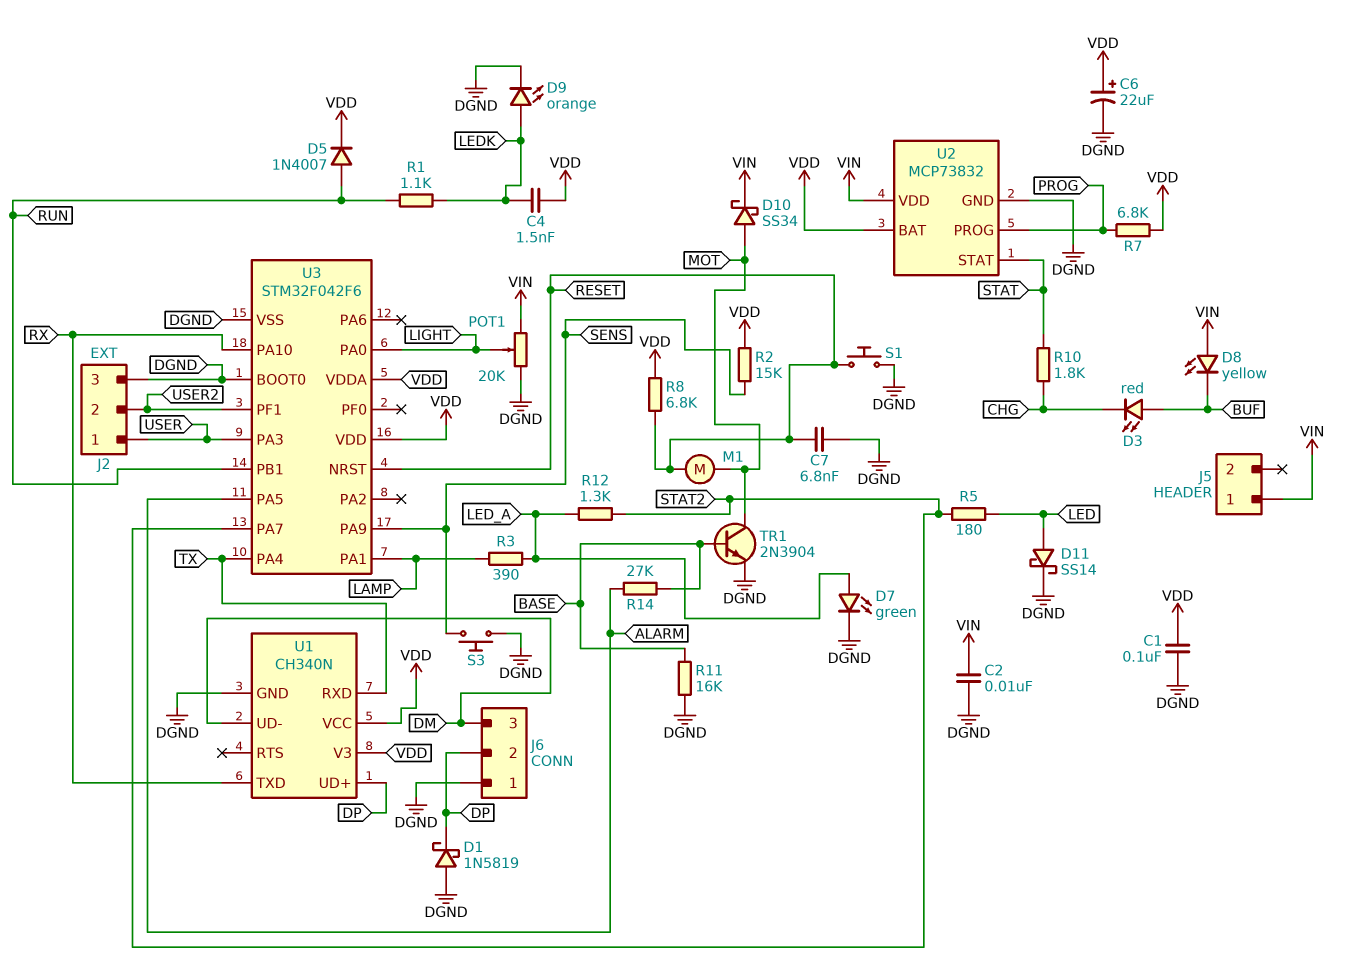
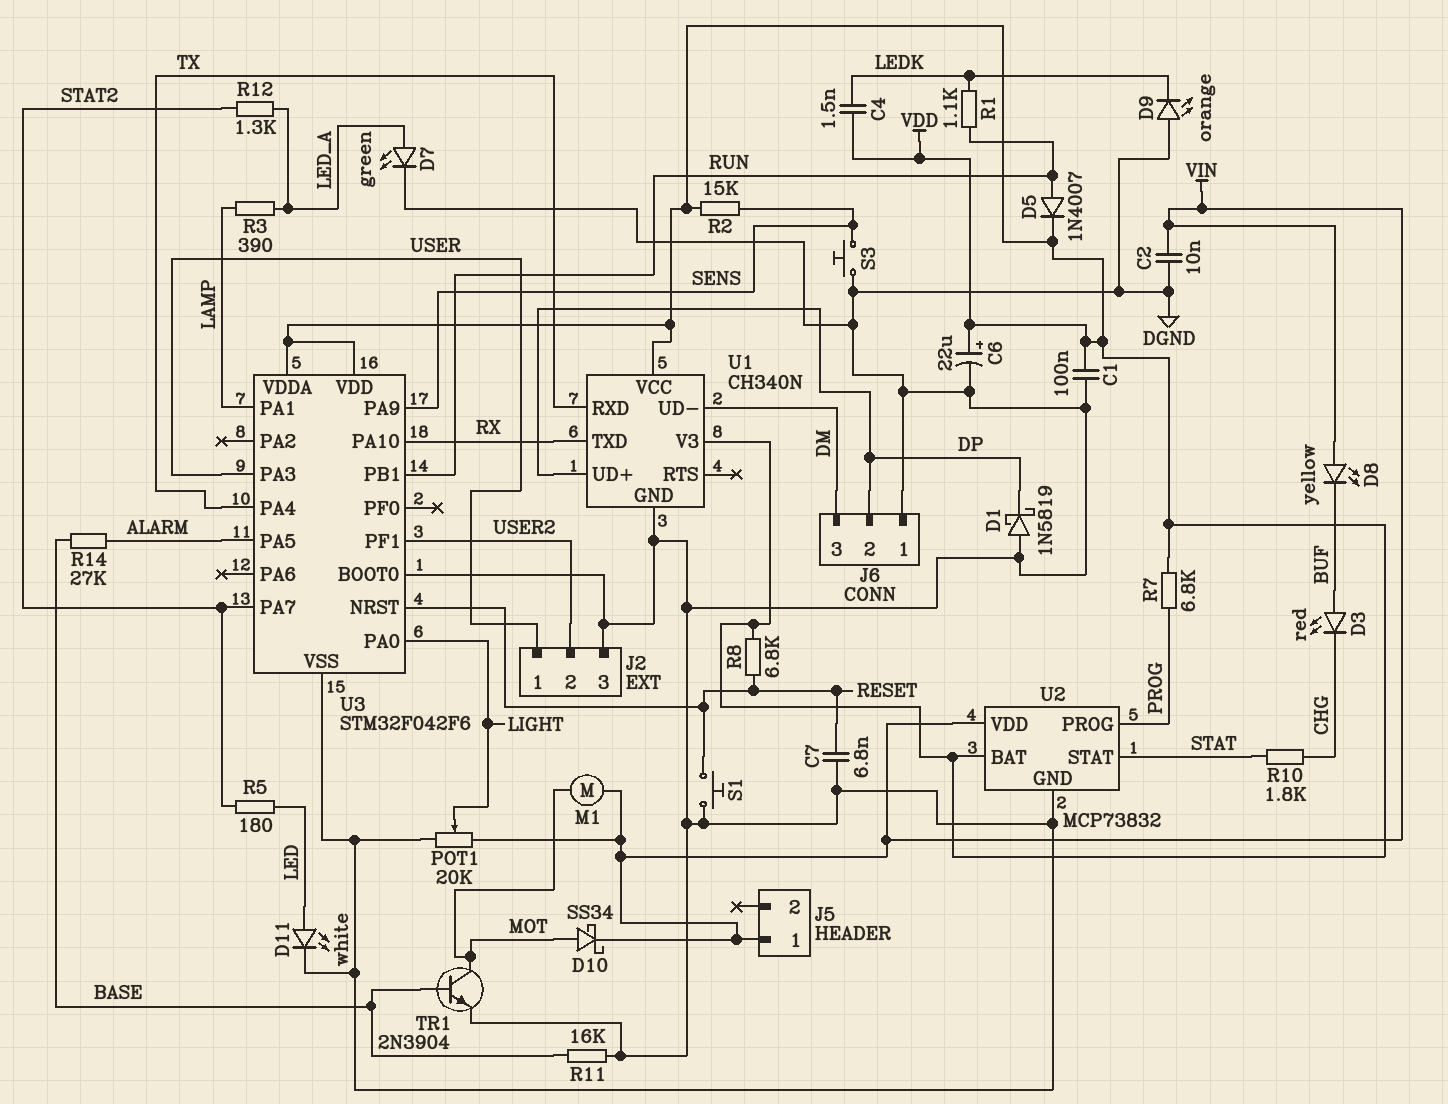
D9: LED orange (A LEDK, K DGND) -> LED orange (A DGND, K LEDK)
D11: schottky SS14 (A LED, K DGND) -> LED white (A LED, K DGND)
M1: motor (MOT, RESET) -> motor (MOT, VIN)

